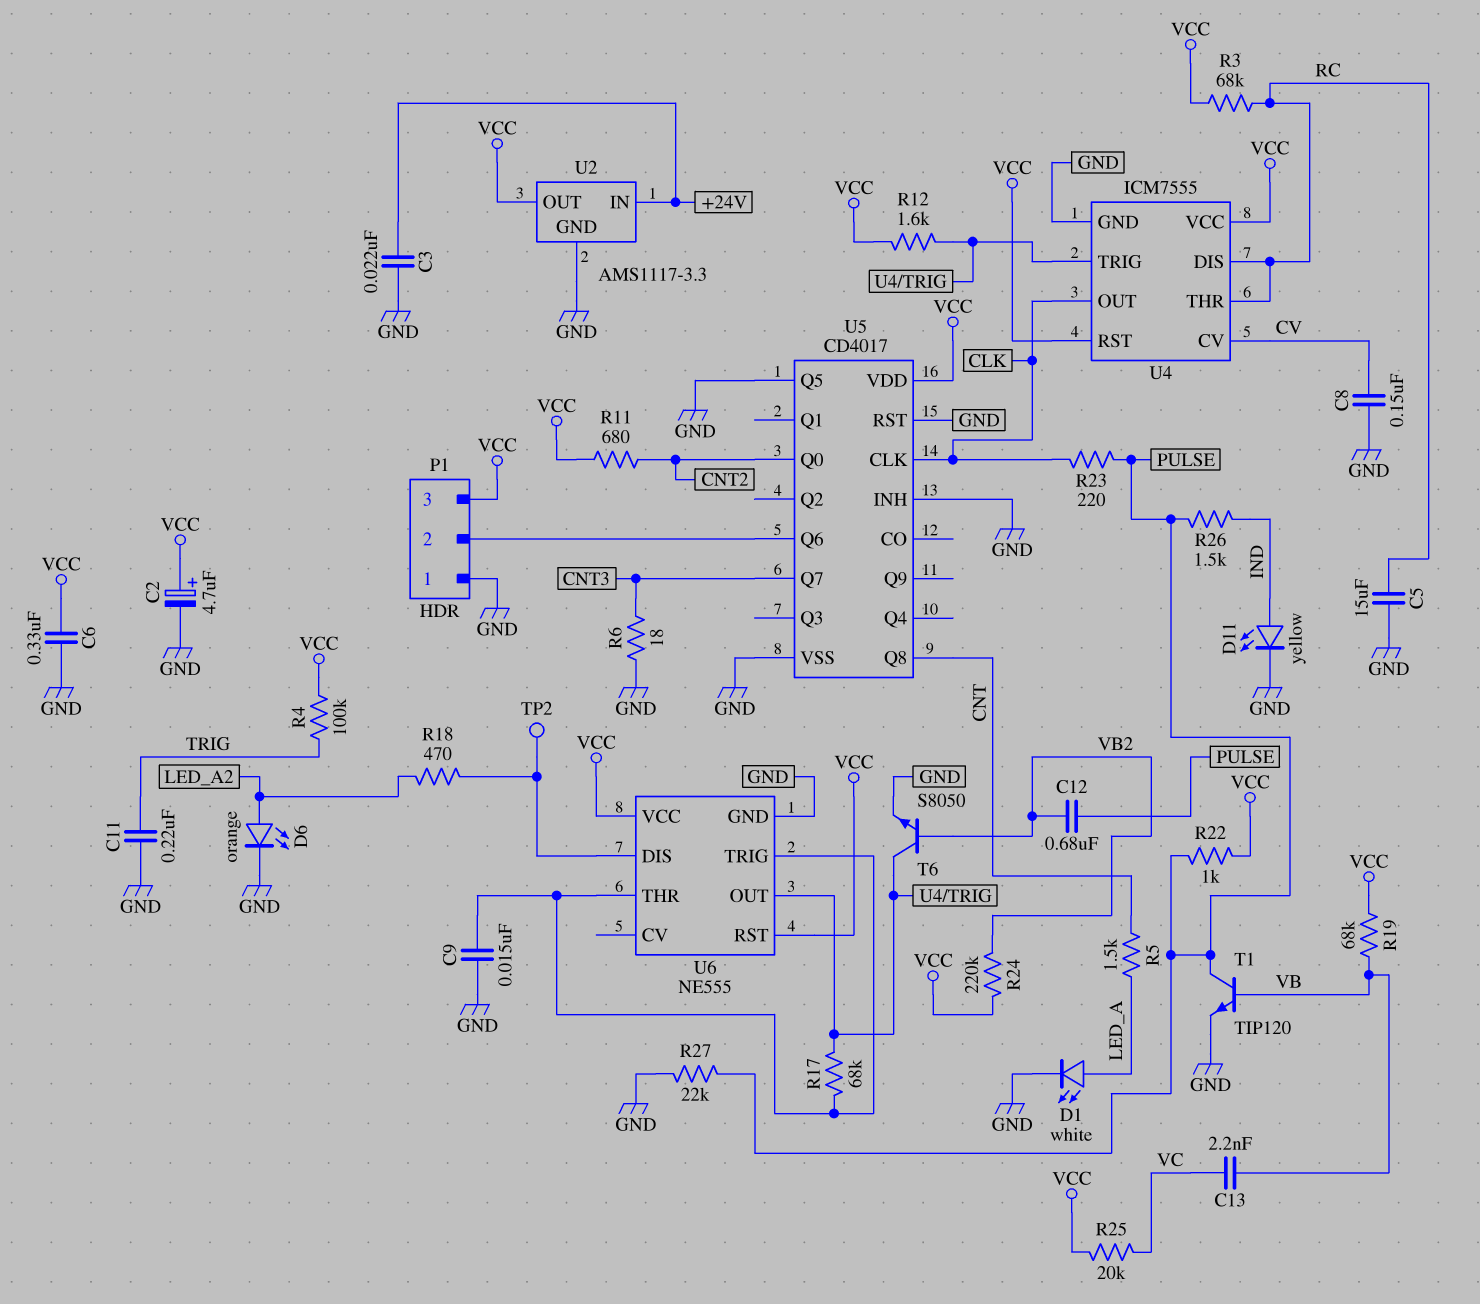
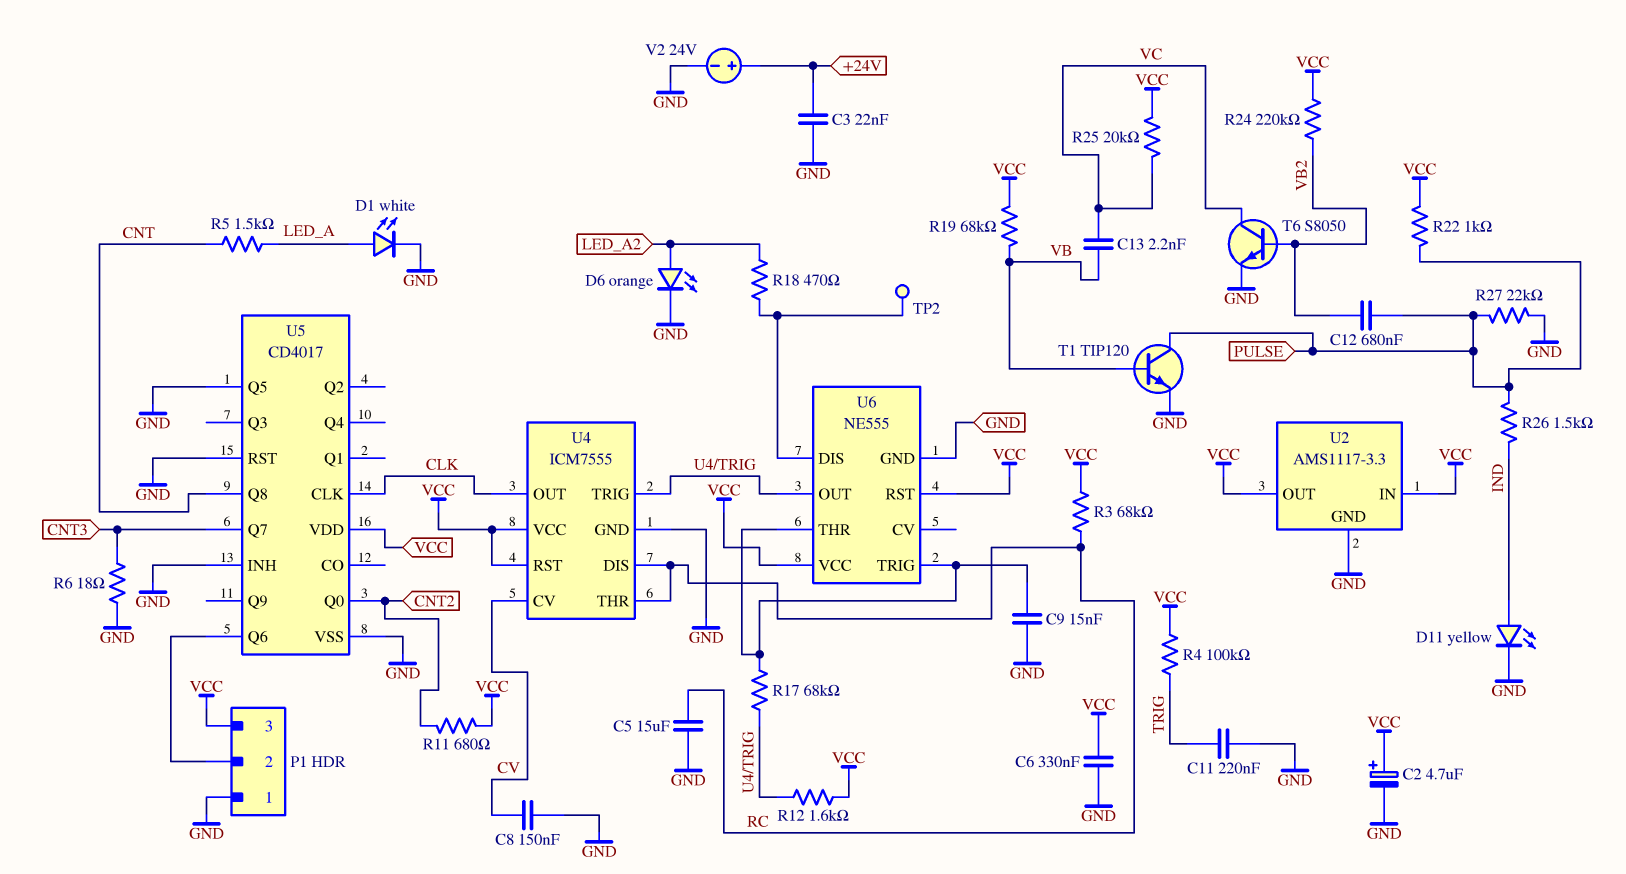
R23: 220 (CLK, PULSE) -> none
T6: NPN S8050 (B VB2, C U4/TRIG, E GND) -> NPN S8050 (B VB2, C VC, E GND)
U2 pin IN: +24V -> VCC
V2: none -> 24V (plus +24V, minus GND)

